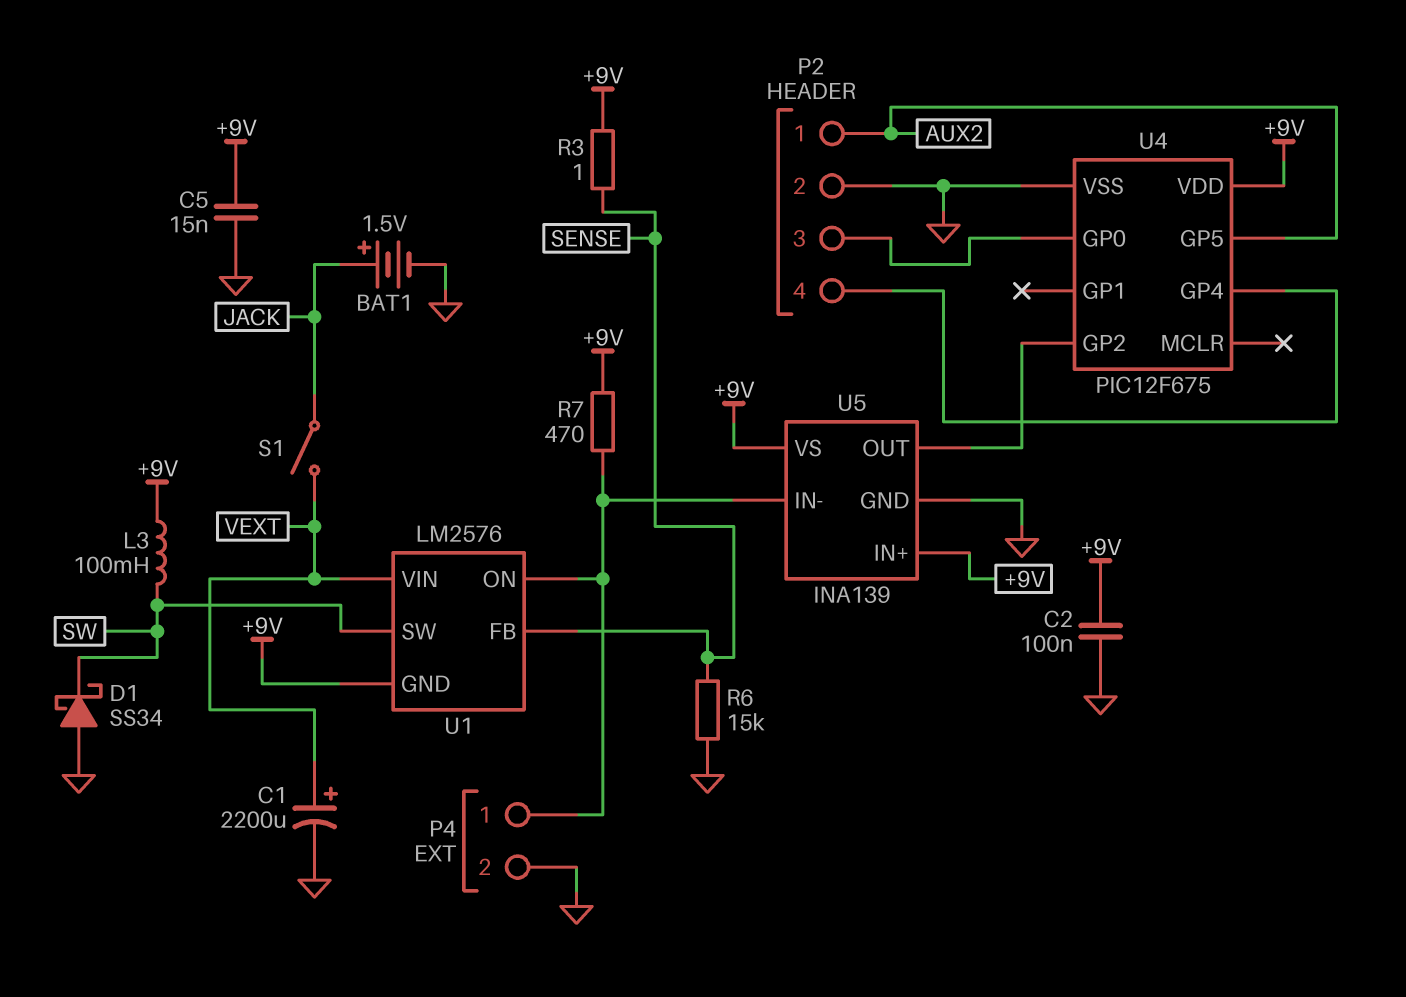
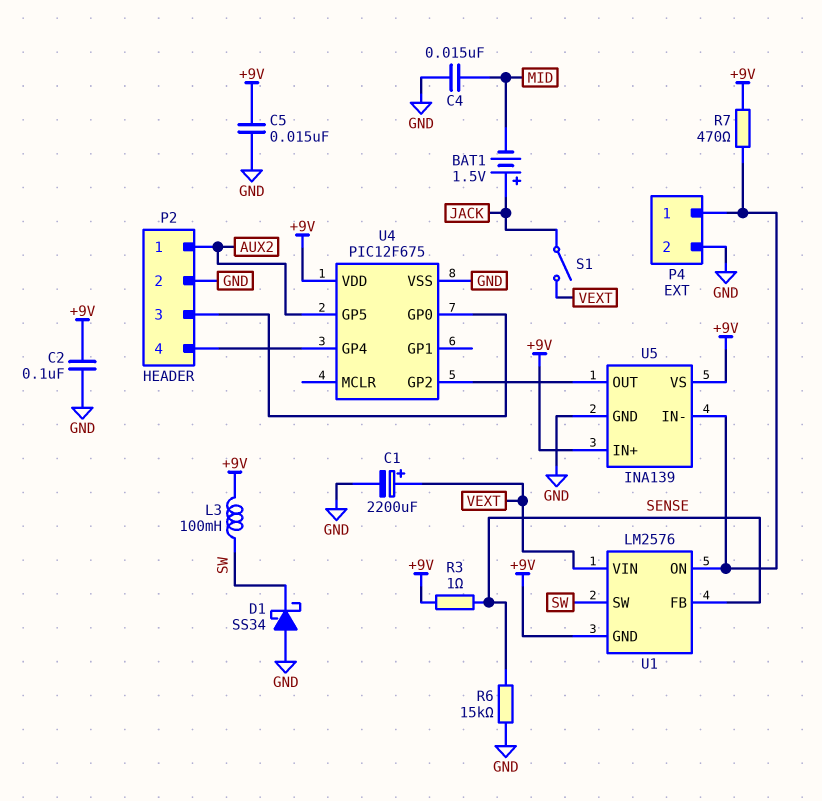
BAT1: 1.5V (plus JACK, minus GND) -> 1.5V (plus JACK, minus MID)
C4: none -> 15nF (GND, MID)

